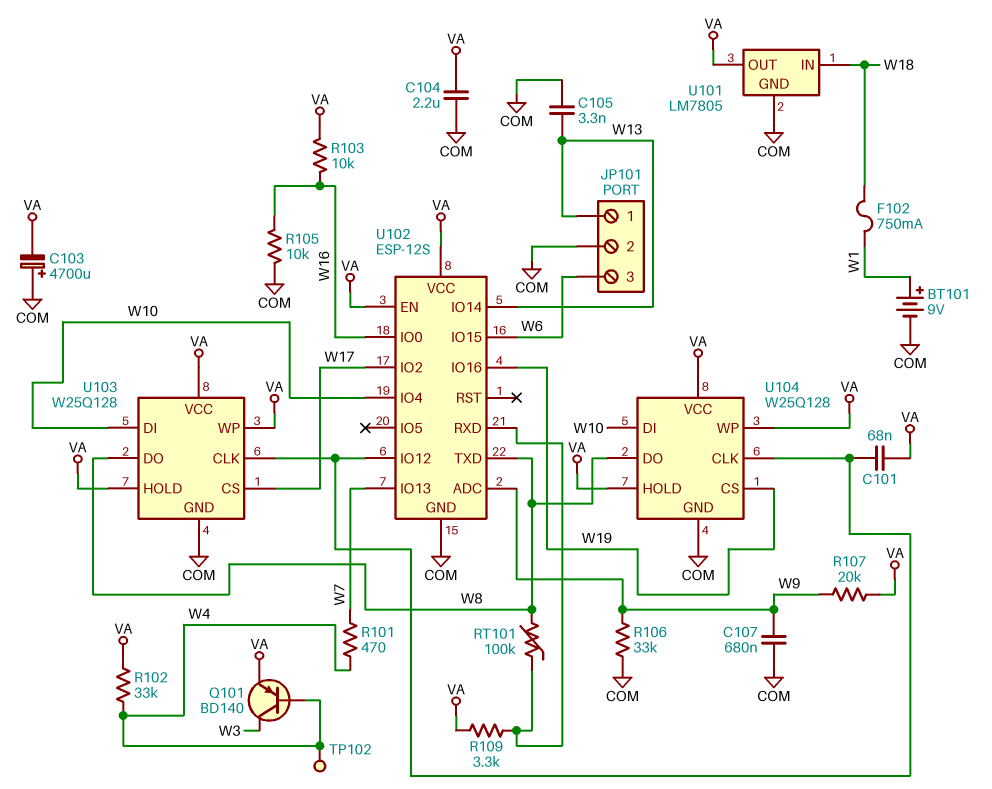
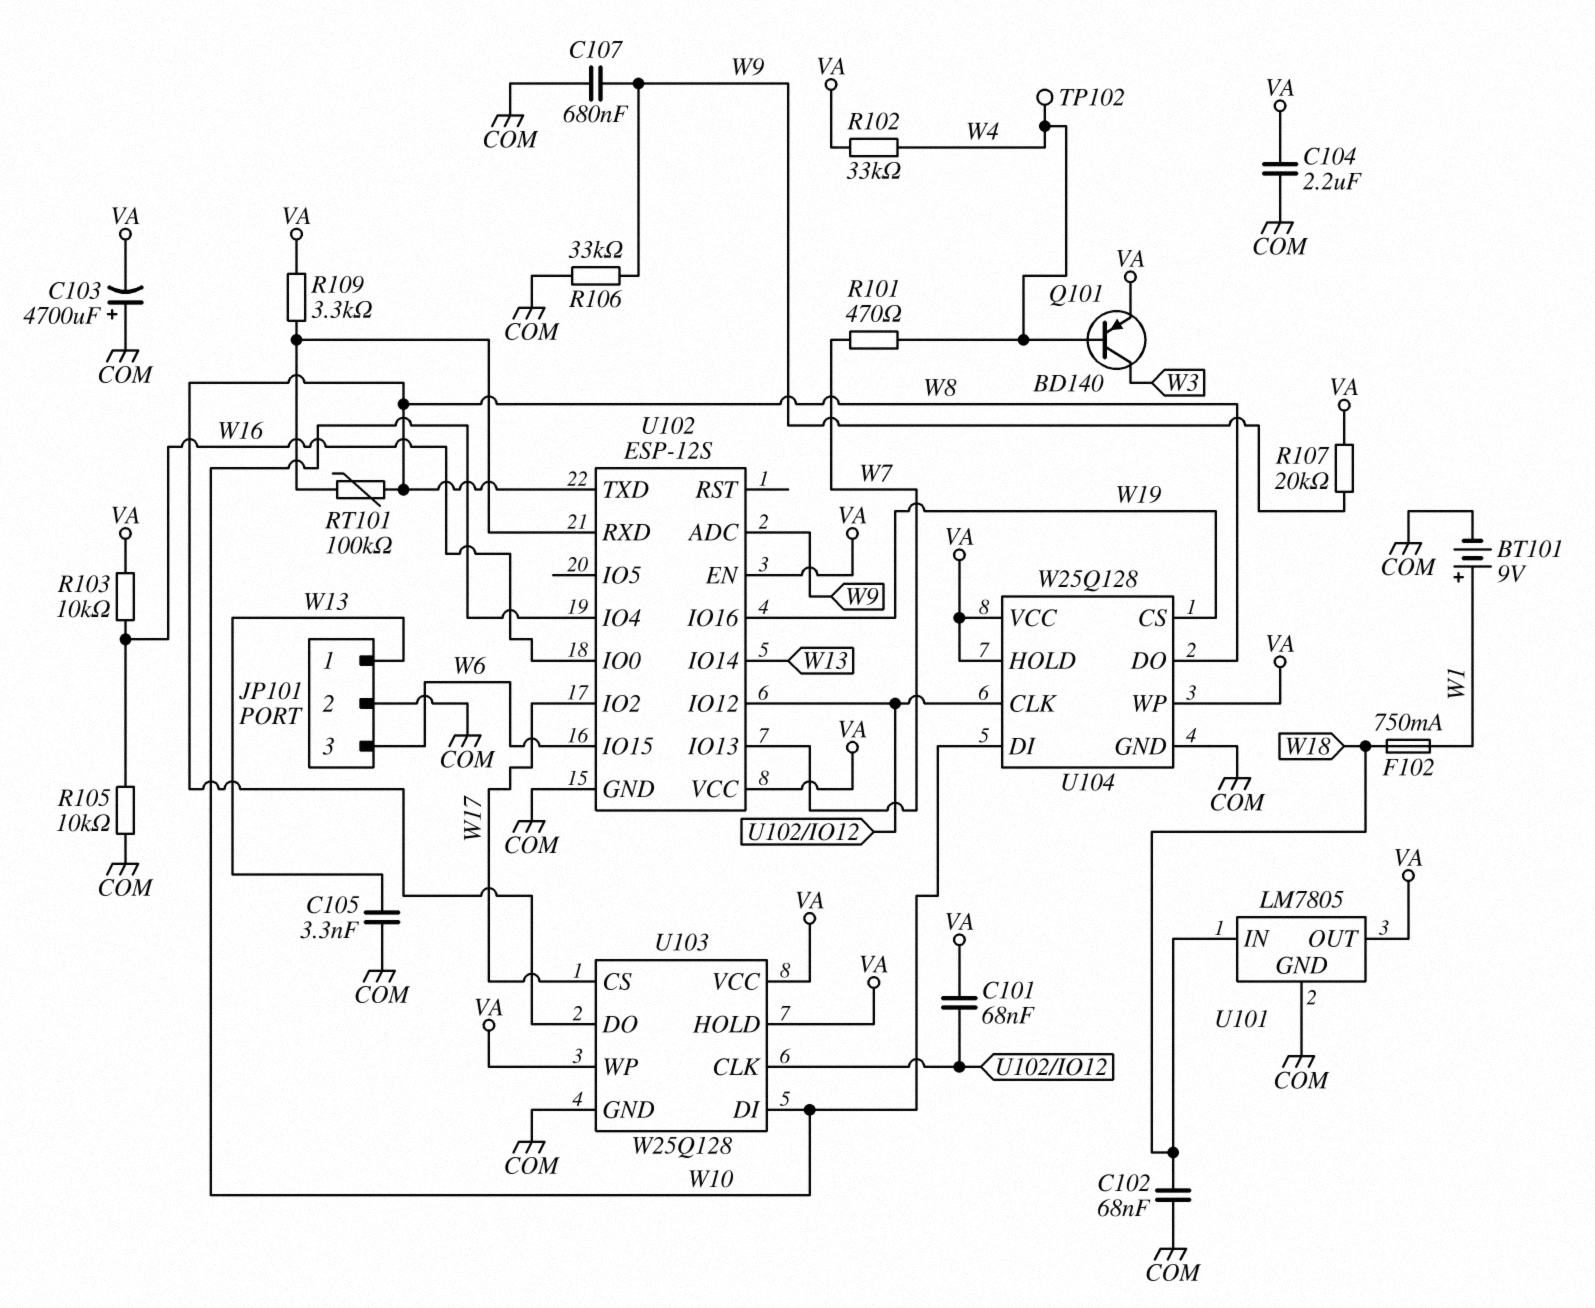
C102: none -> 68nF (COM, W18)

